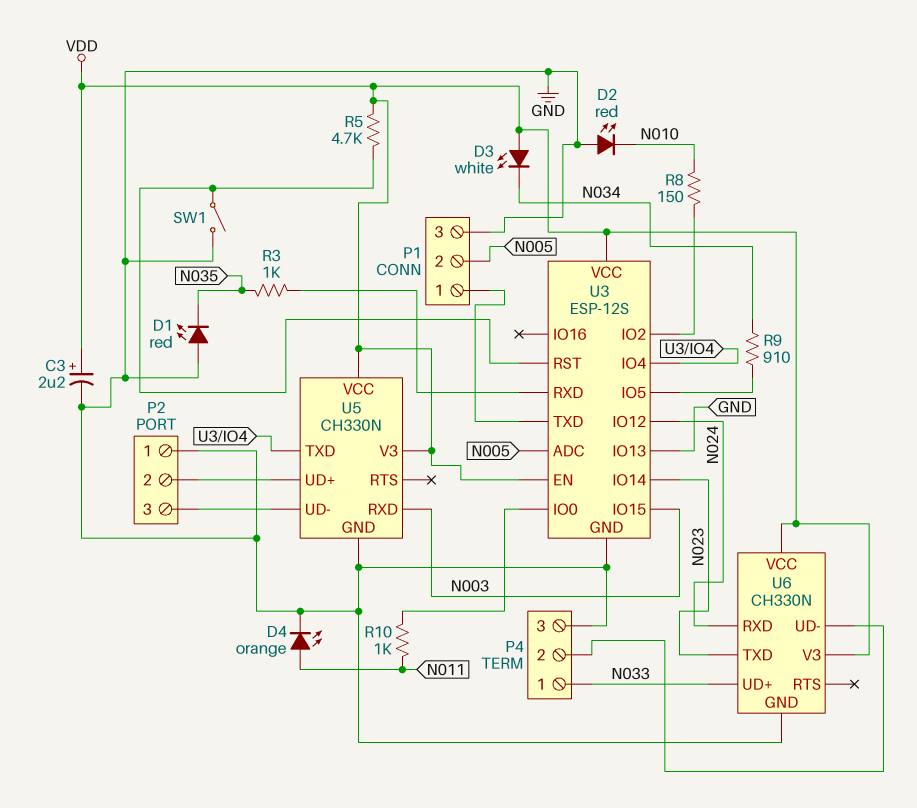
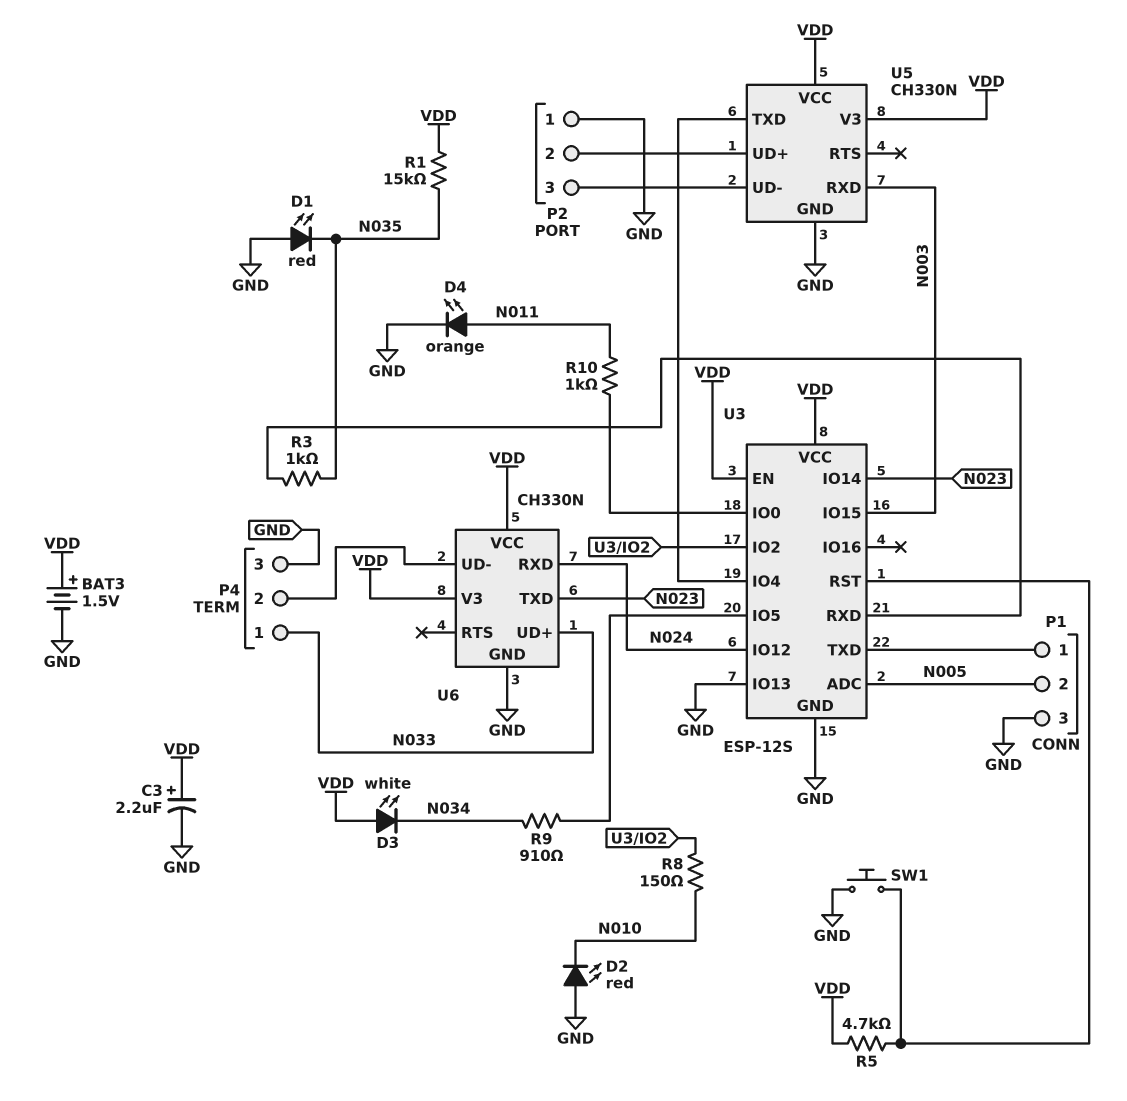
BAT3: none -> 1.5V (plus VDD, minus GND)
R1: none -> 15k (N035, VDD)
SW1: switch (GND, U3/RST) -> button (GND, U3/RST)

